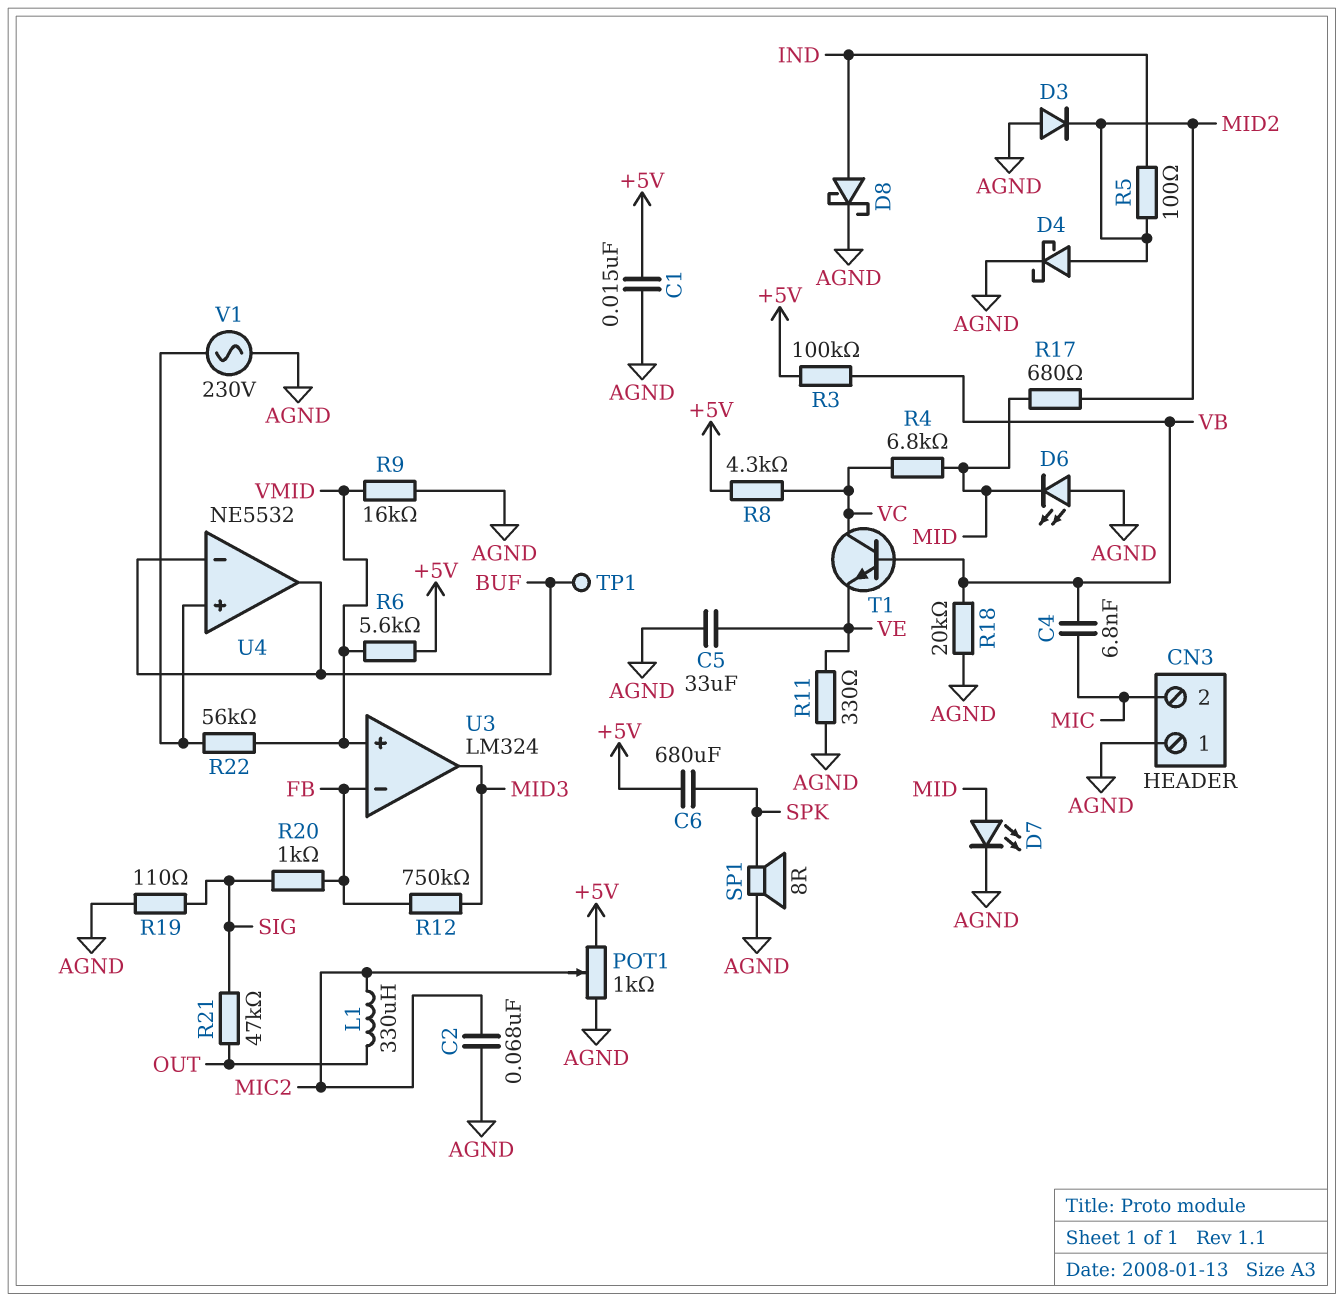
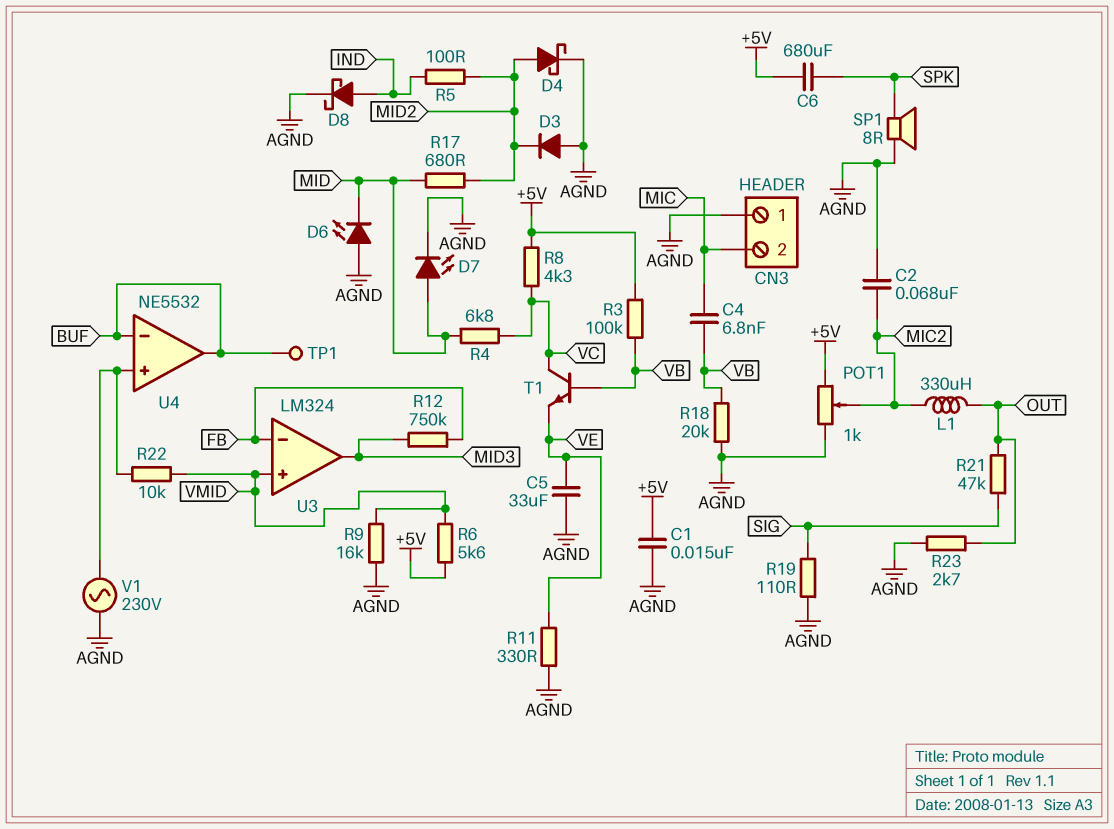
R20: 1k (FB, SIG) -> none
R22: 56k (U4/in+, VMID) -> 10k (U4/in+, VMID)
R23: none -> 2.7k (AGND, OUT)

